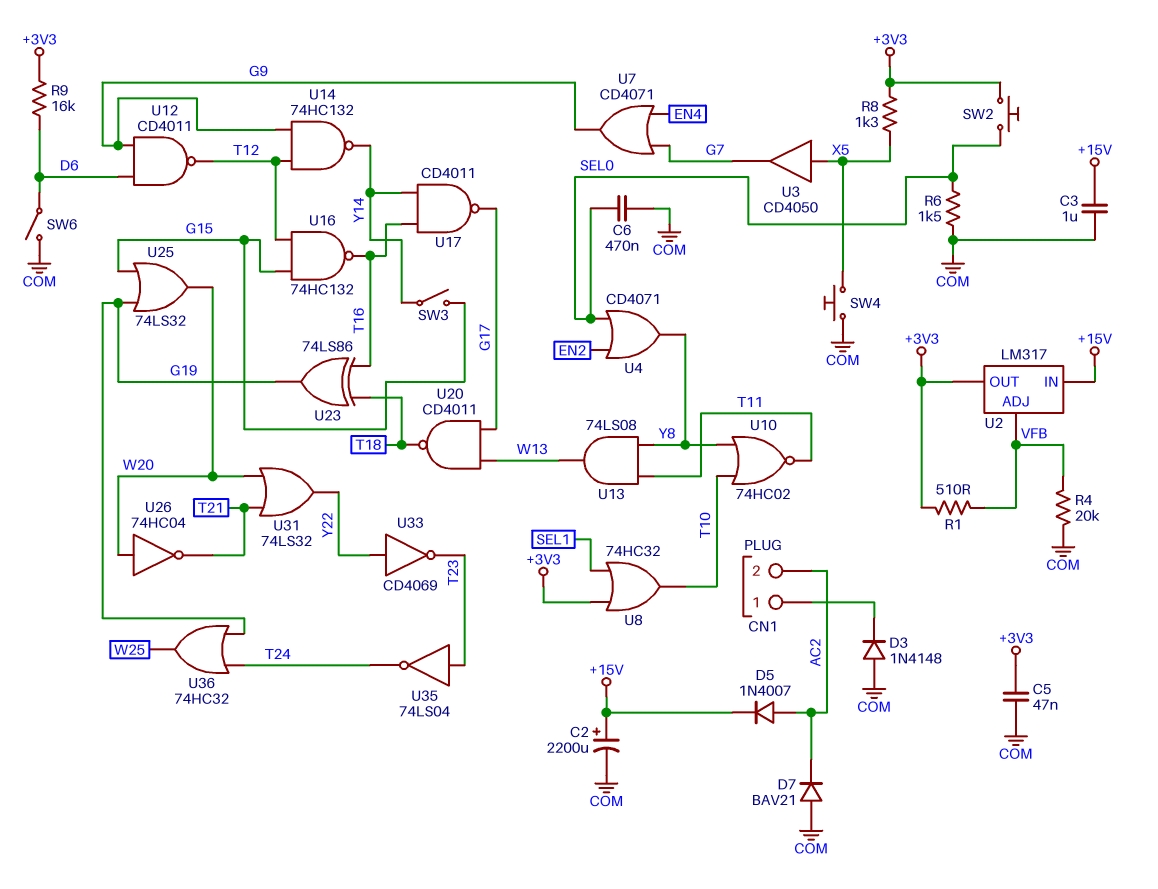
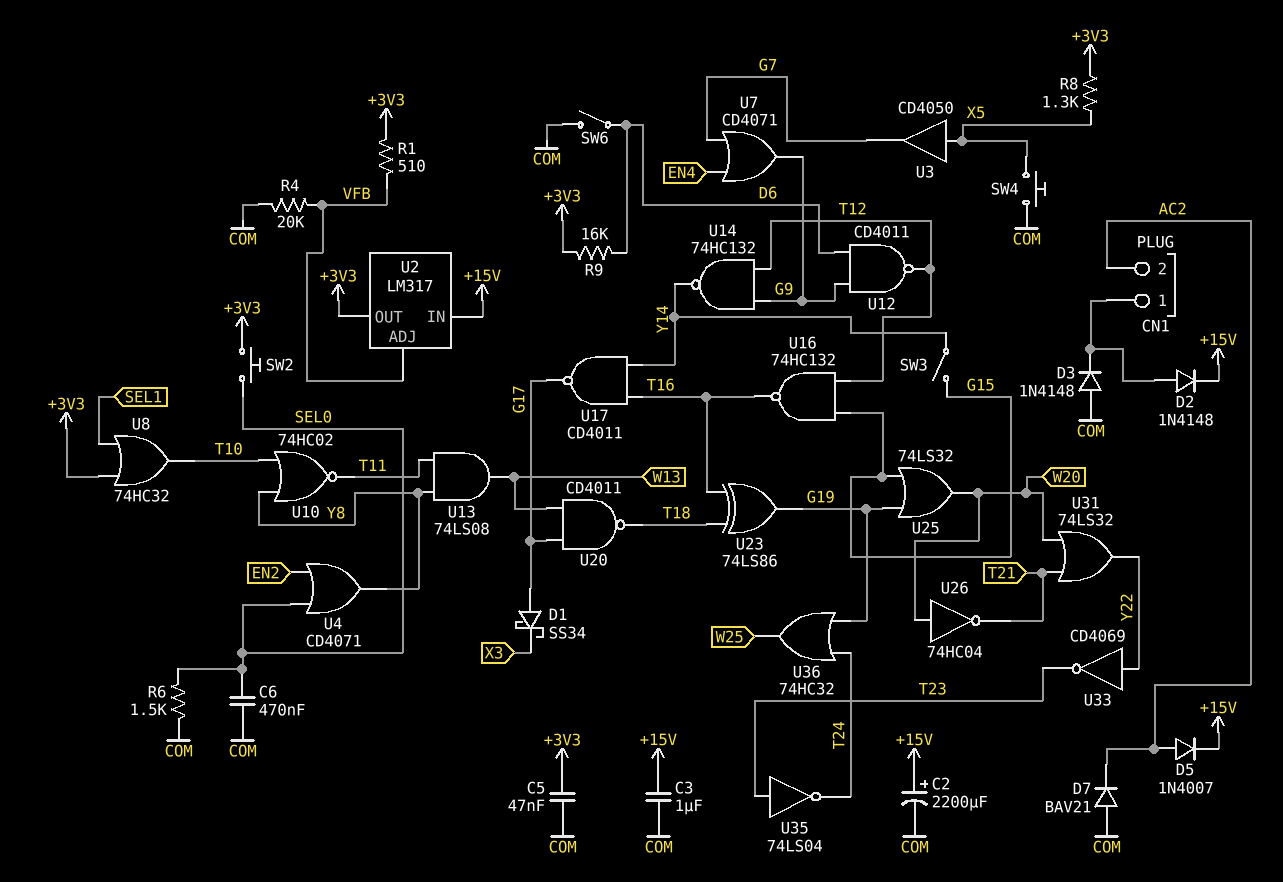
D1: none -> schottky SS34 (A G17, K X3)
D2: none -> diode 1N4148 (A CN1/1, K +15V)

